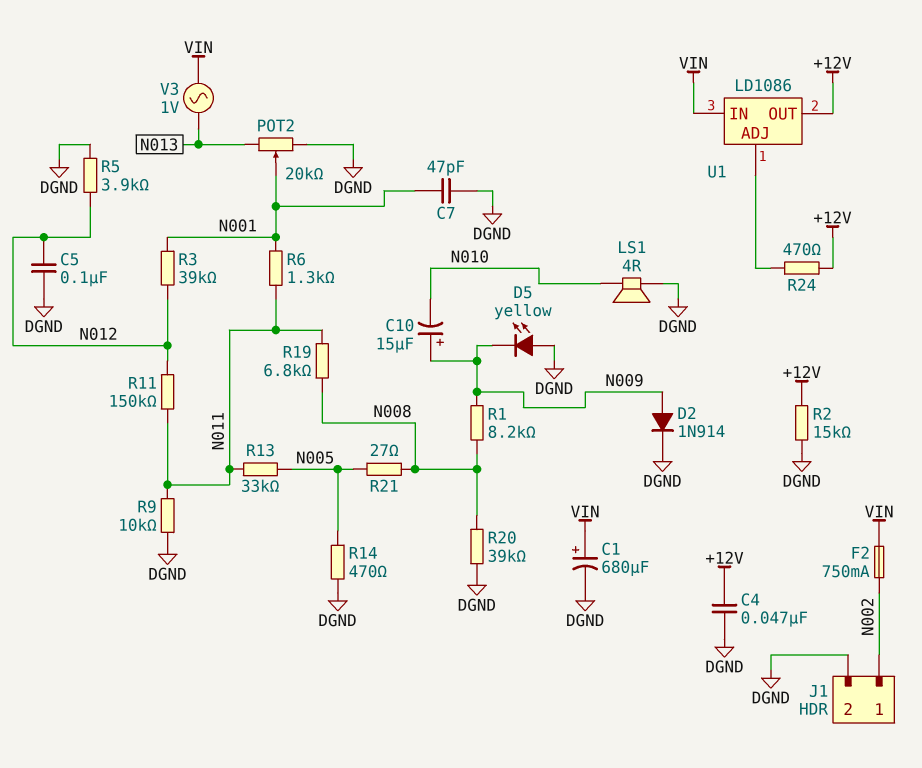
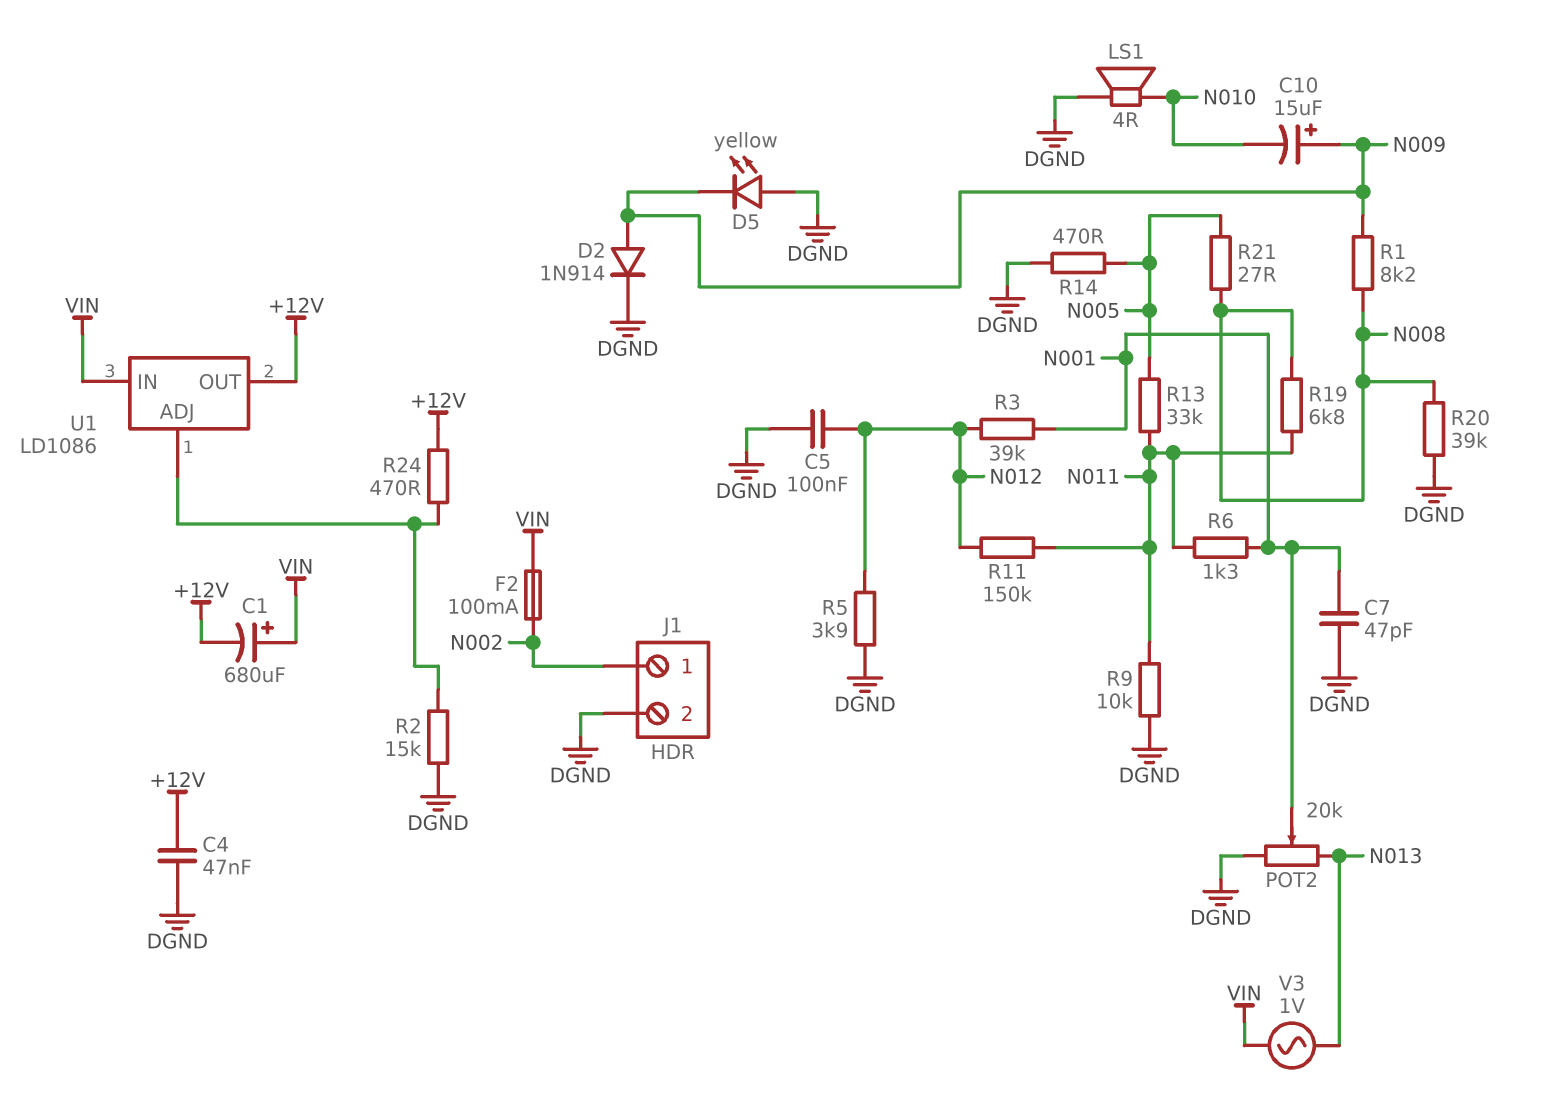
C1: 680uF (plus VIN, minus DGND) -> 680uF (plus VIN, minus +12V)
F2: 750mA (N002, VIN) -> 100mA (N002, VIN)
R2: 15k (+12V, DGND) -> 15k (DGND, U1/ADJ)

